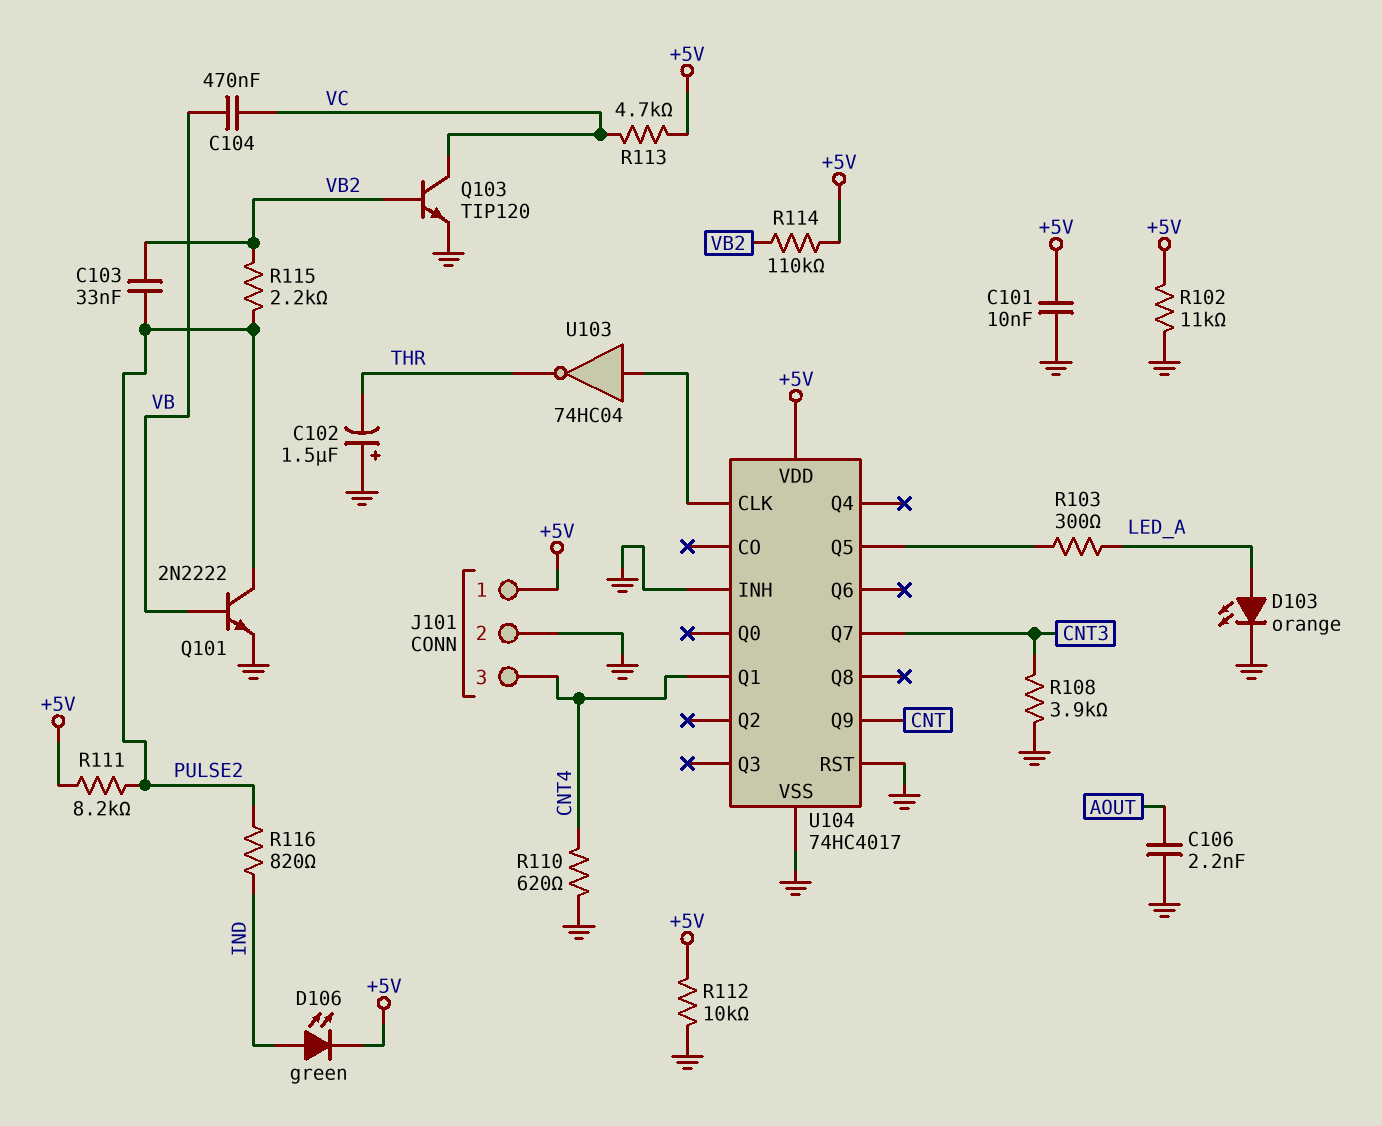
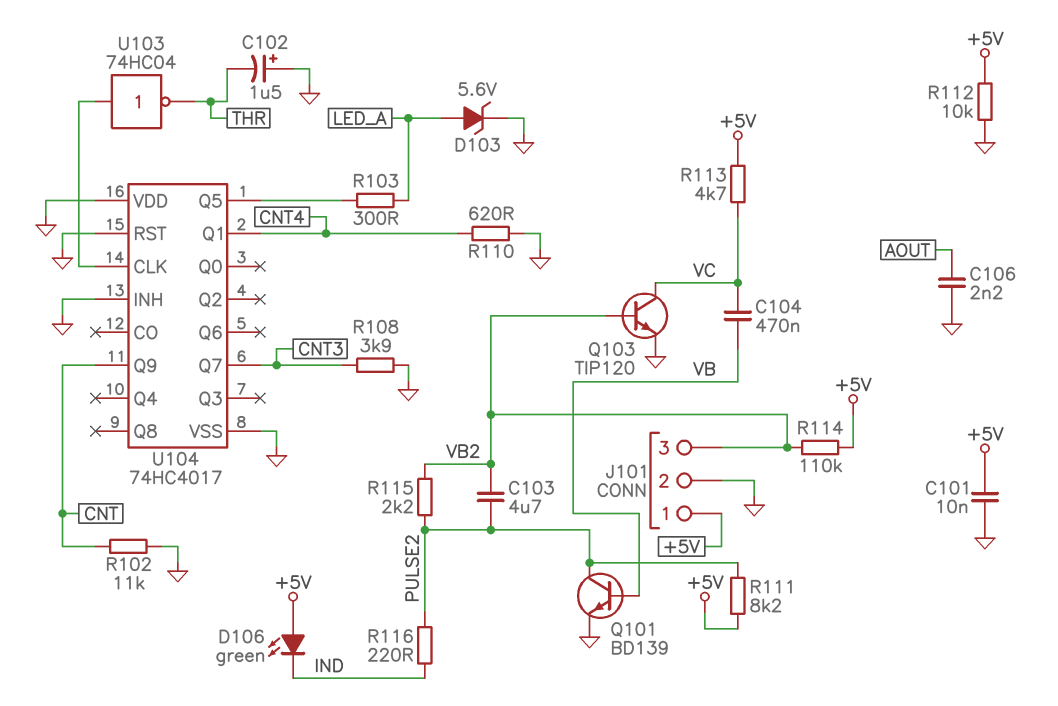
C103: 33nF (PULSE2, VB2) -> 4.7uF (PULSE2, VB2)
D103: LED orange (A LED_A, K GND) -> zener 5.6V (A LED_A, K GND)
D106: LED green (A IND, K +5V) -> LED green (A +5V, K IND)
J101 pin 3: CNT4 -> VB2
Q101: NPN 2N2222 (B VB, C PULSE2, E GND) -> NPN BD139 (B VB, C PULSE2, E GND)
R102: 11k (+5V, GND) -> 11k (CNT, GND)
R116: 820 (IND, PULSE2) -> 220 (IND, PULSE2)
U104 pin VDD: +5V -> GND

